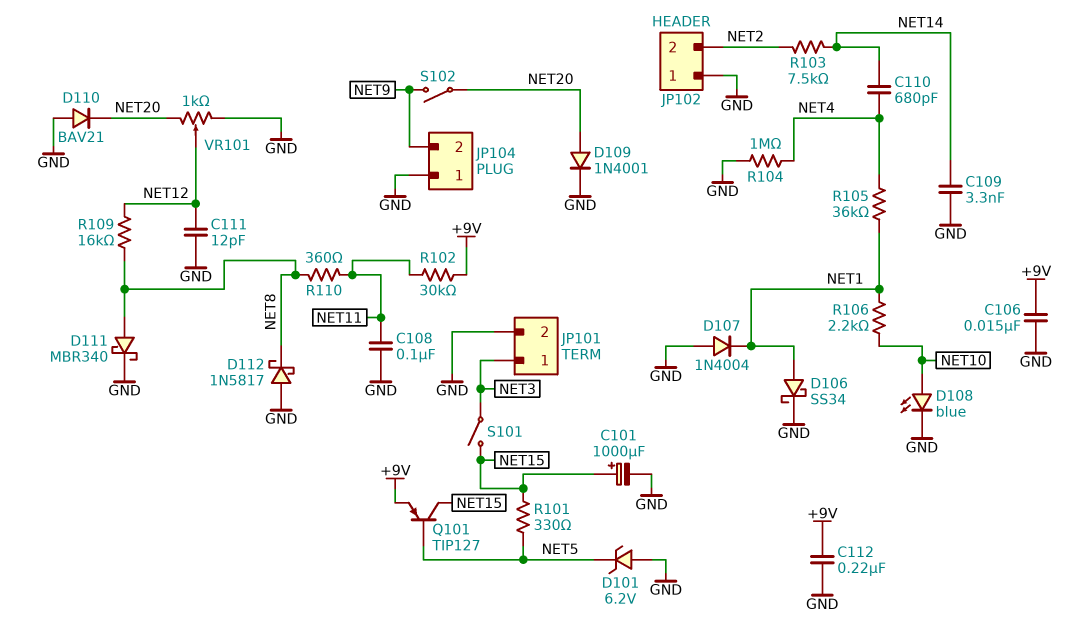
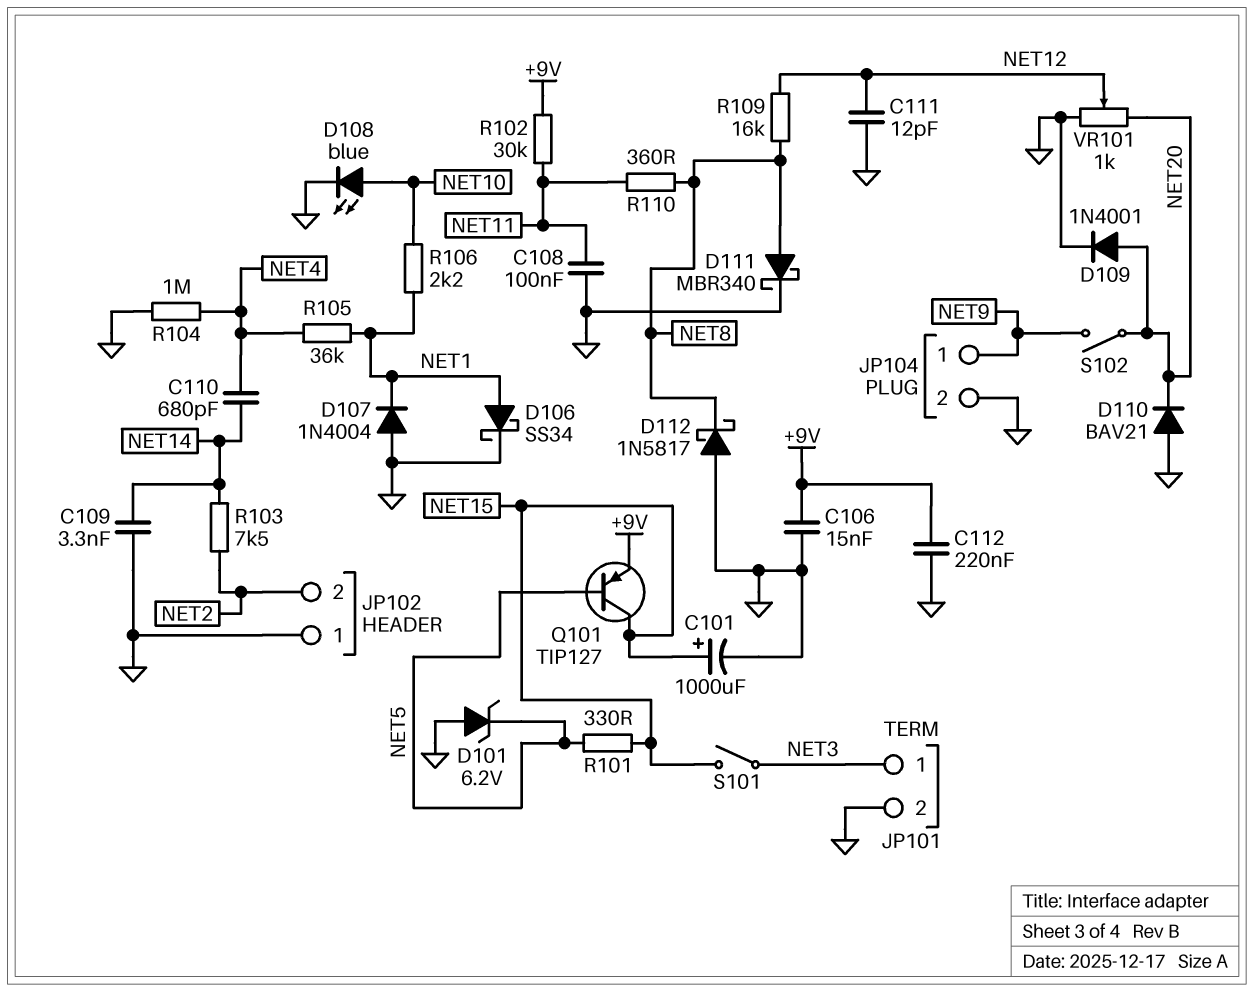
JP104 pin 1: GND -> NET9
JP104 pin 2: NET9 -> GND

